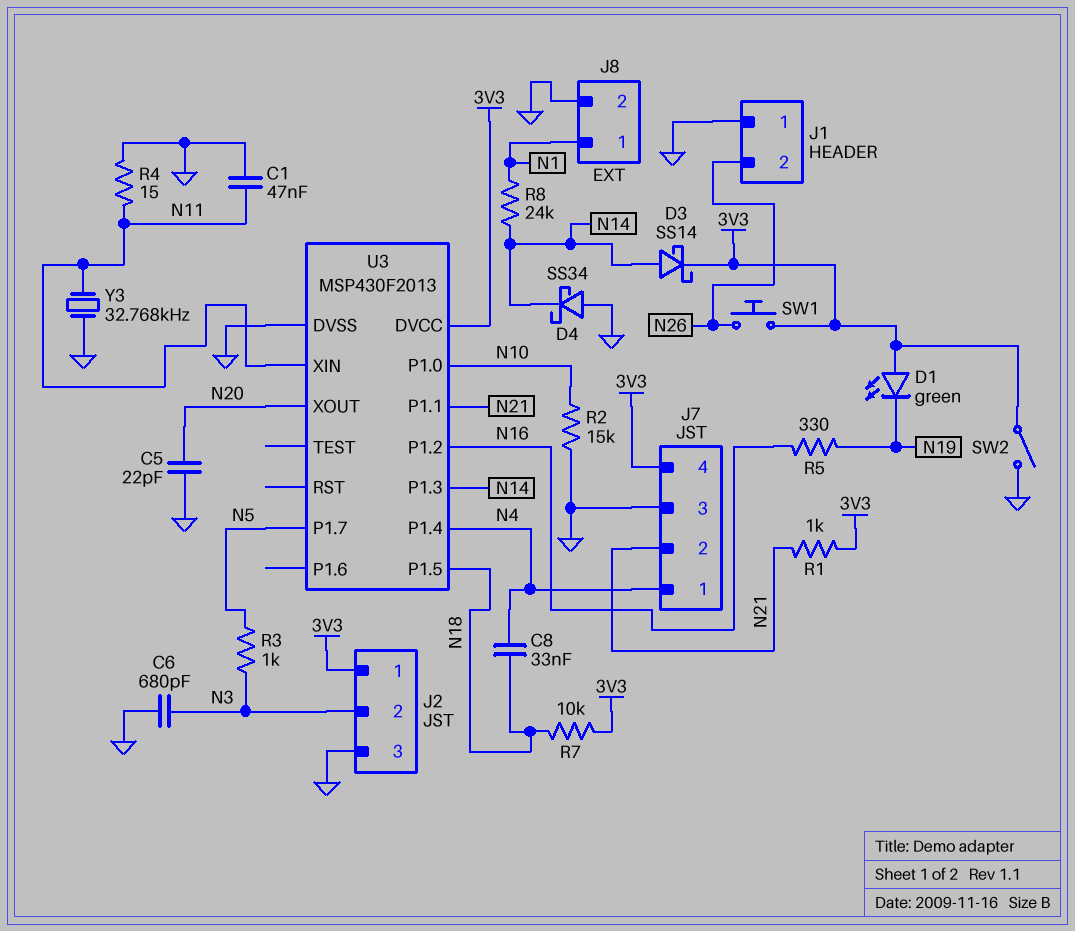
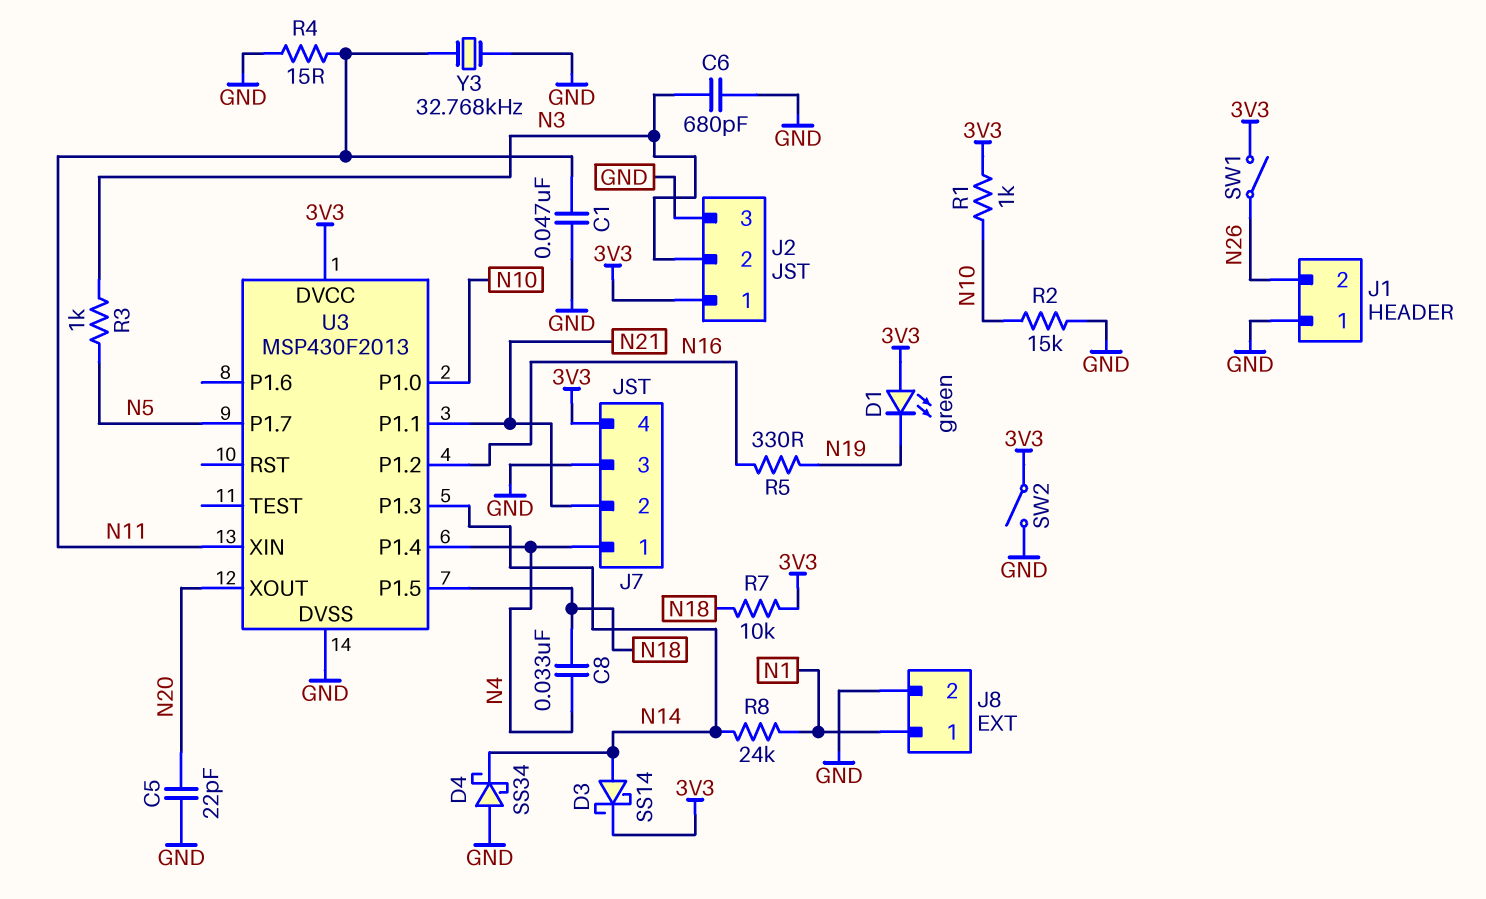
R1: 1k (3V3, N21) -> 1k (3V3, N10)
SW1: button (3V3, N26) -> switch (3V3, N26)

